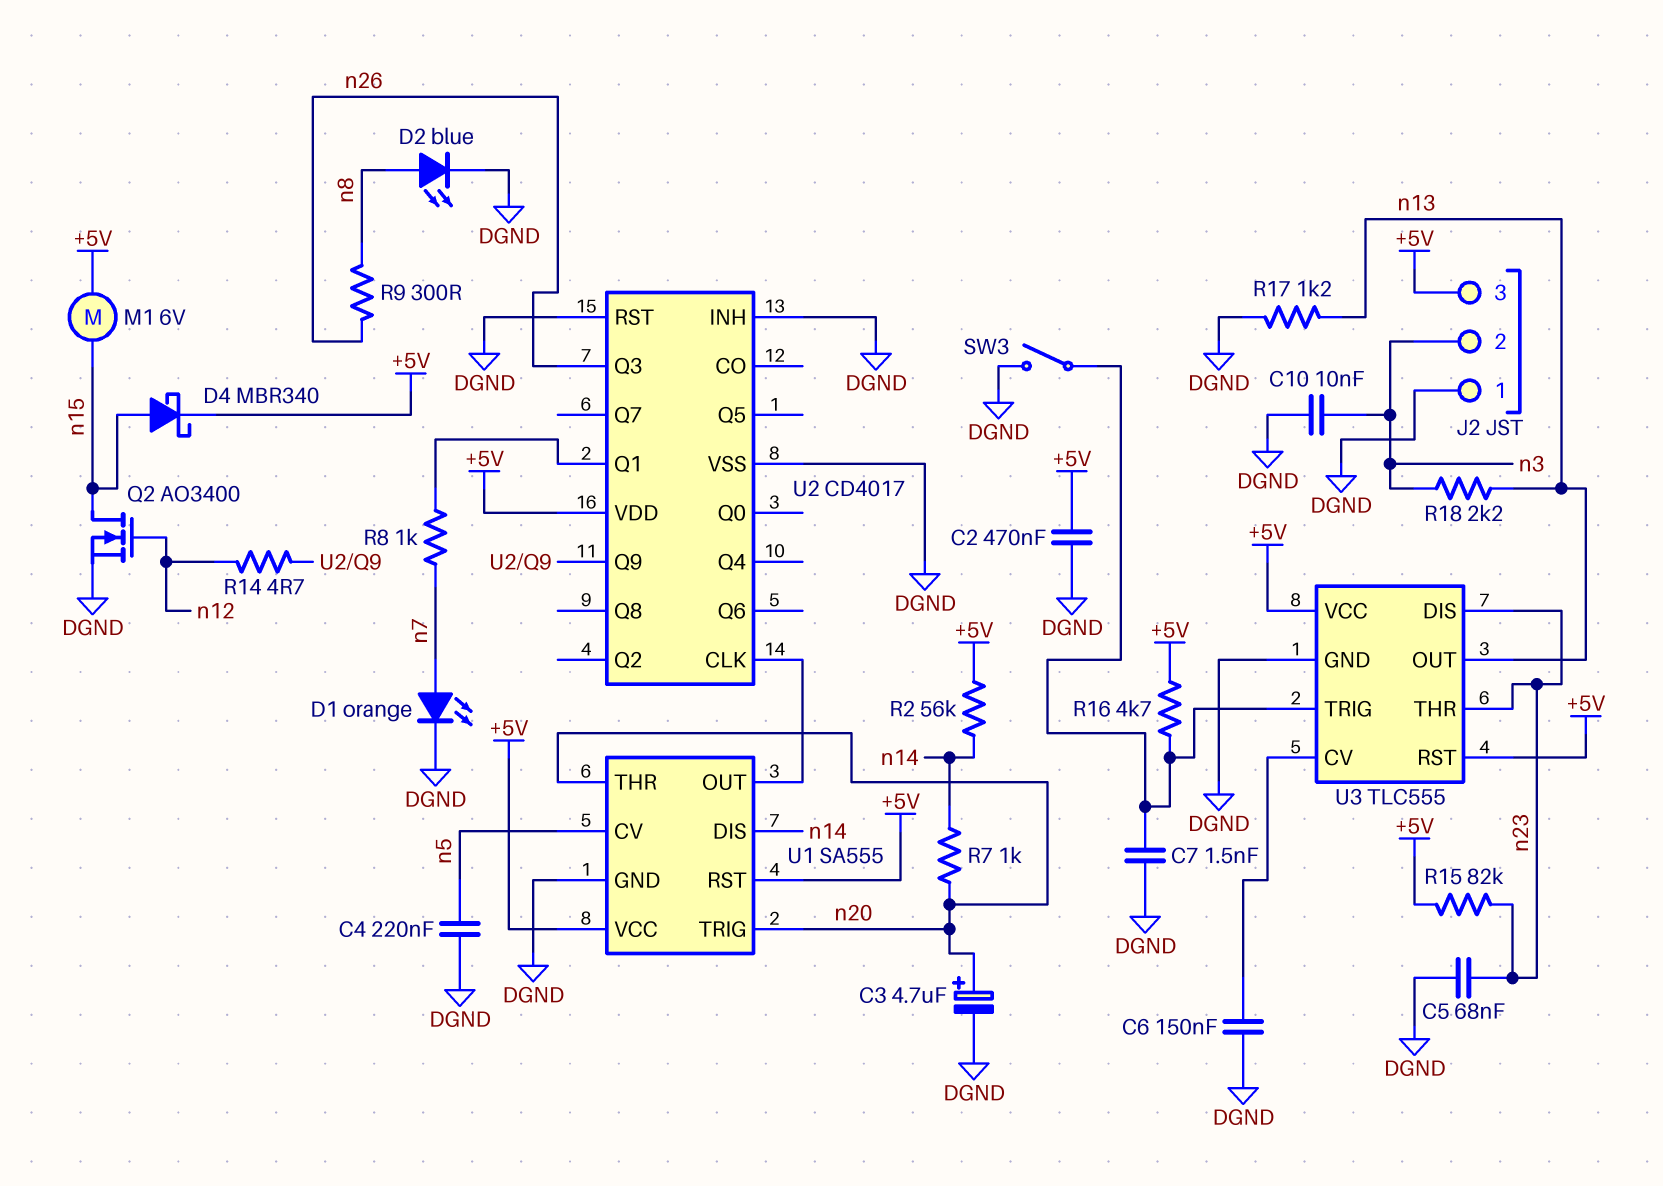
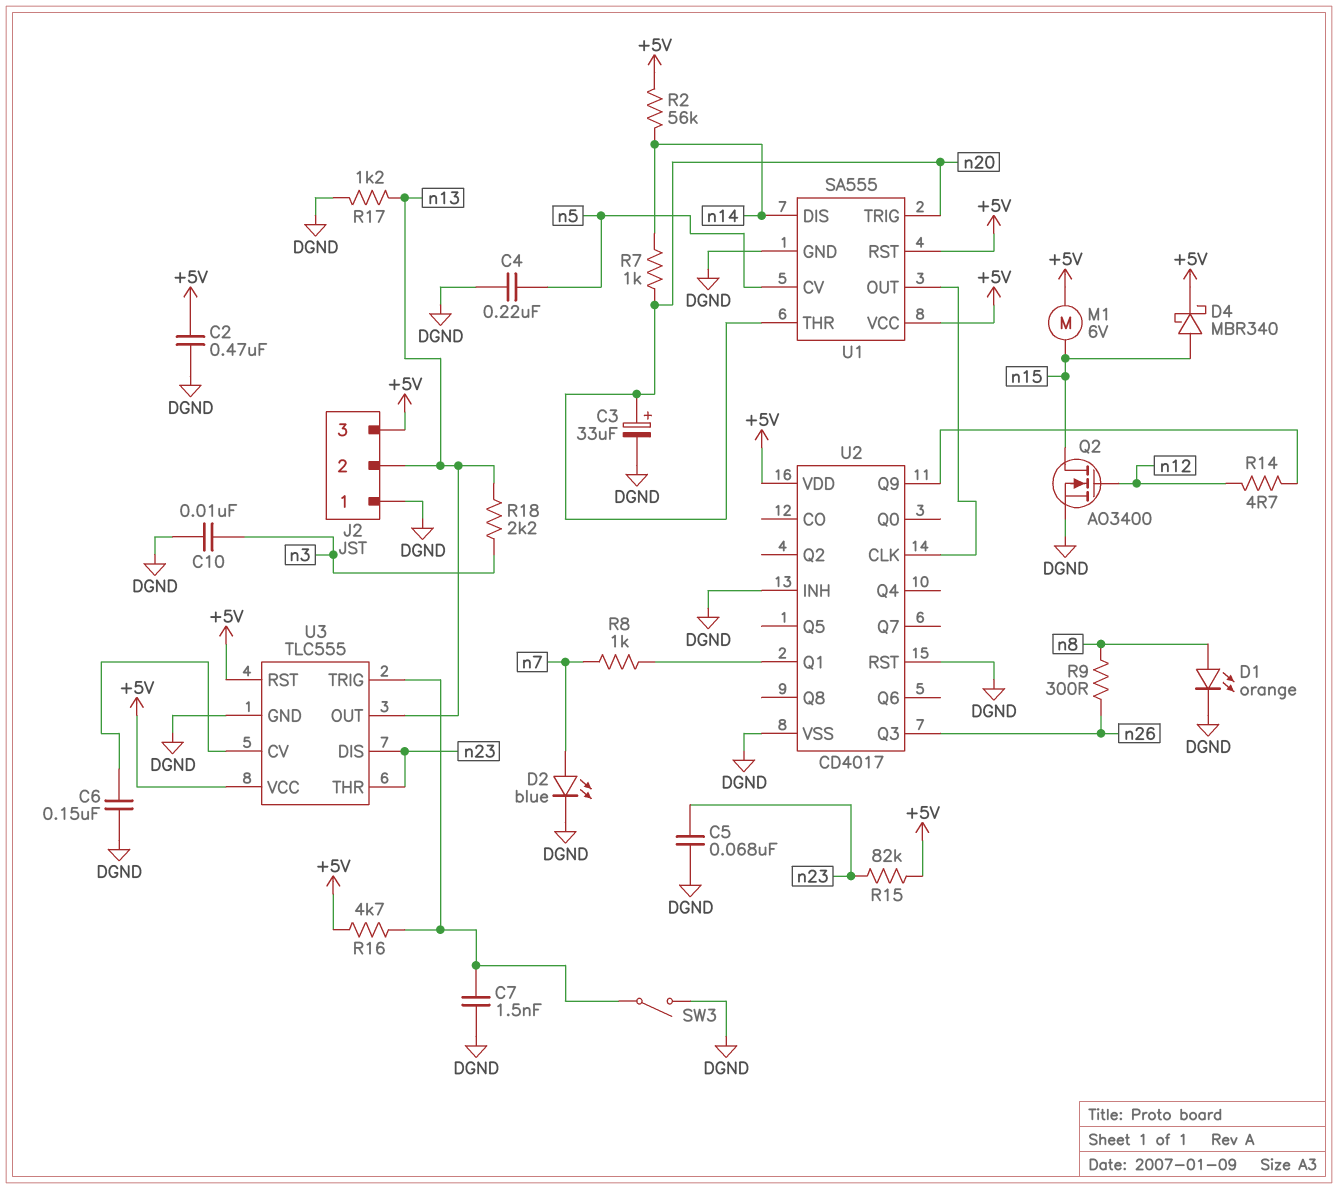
C3: 4.7uF (plus n20, minus DGND) -> 33uF (plus n20, minus DGND)
D1: LED orange (A n7, K DGND) -> LED orange (A n8, K DGND)
D2: LED blue (A n8, K DGND) -> LED blue (A n7, K DGND)
J2 pin 2: n3 -> n13

